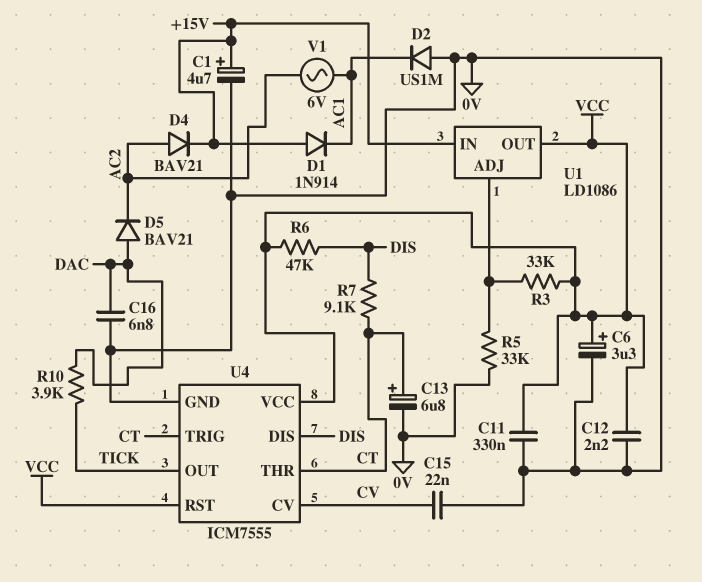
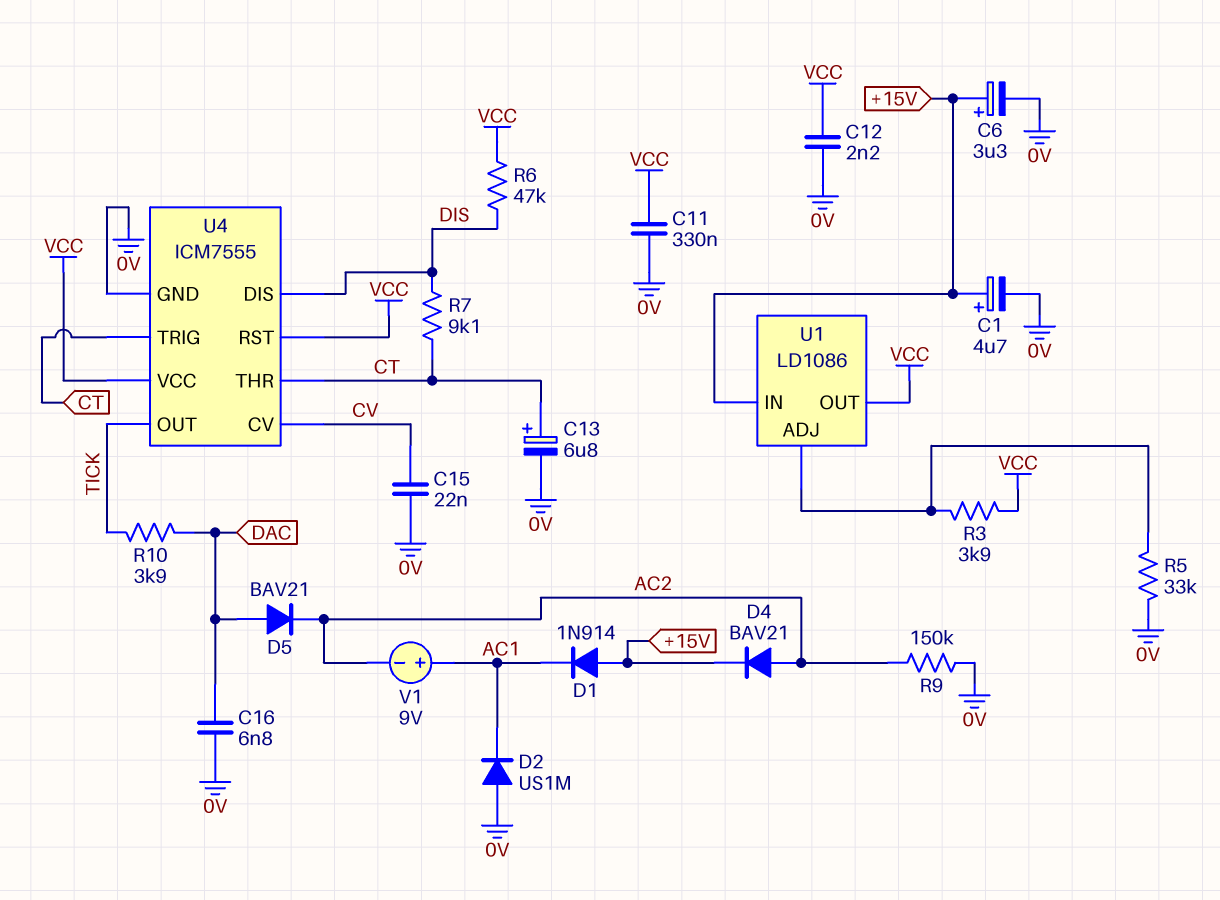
C6: 3.3uF (plus VCC, minus 0V) -> 3.3uF (plus +15V, minus 0V)
R3: 33k (U1/ADJ, VCC) -> 3.9k (U1/ADJ, VCC)
R9: none -> 150k (0V, AC2)
V1: AC 6V (AC1, AC2) -> 9V (plus AC1, minus AC2)

